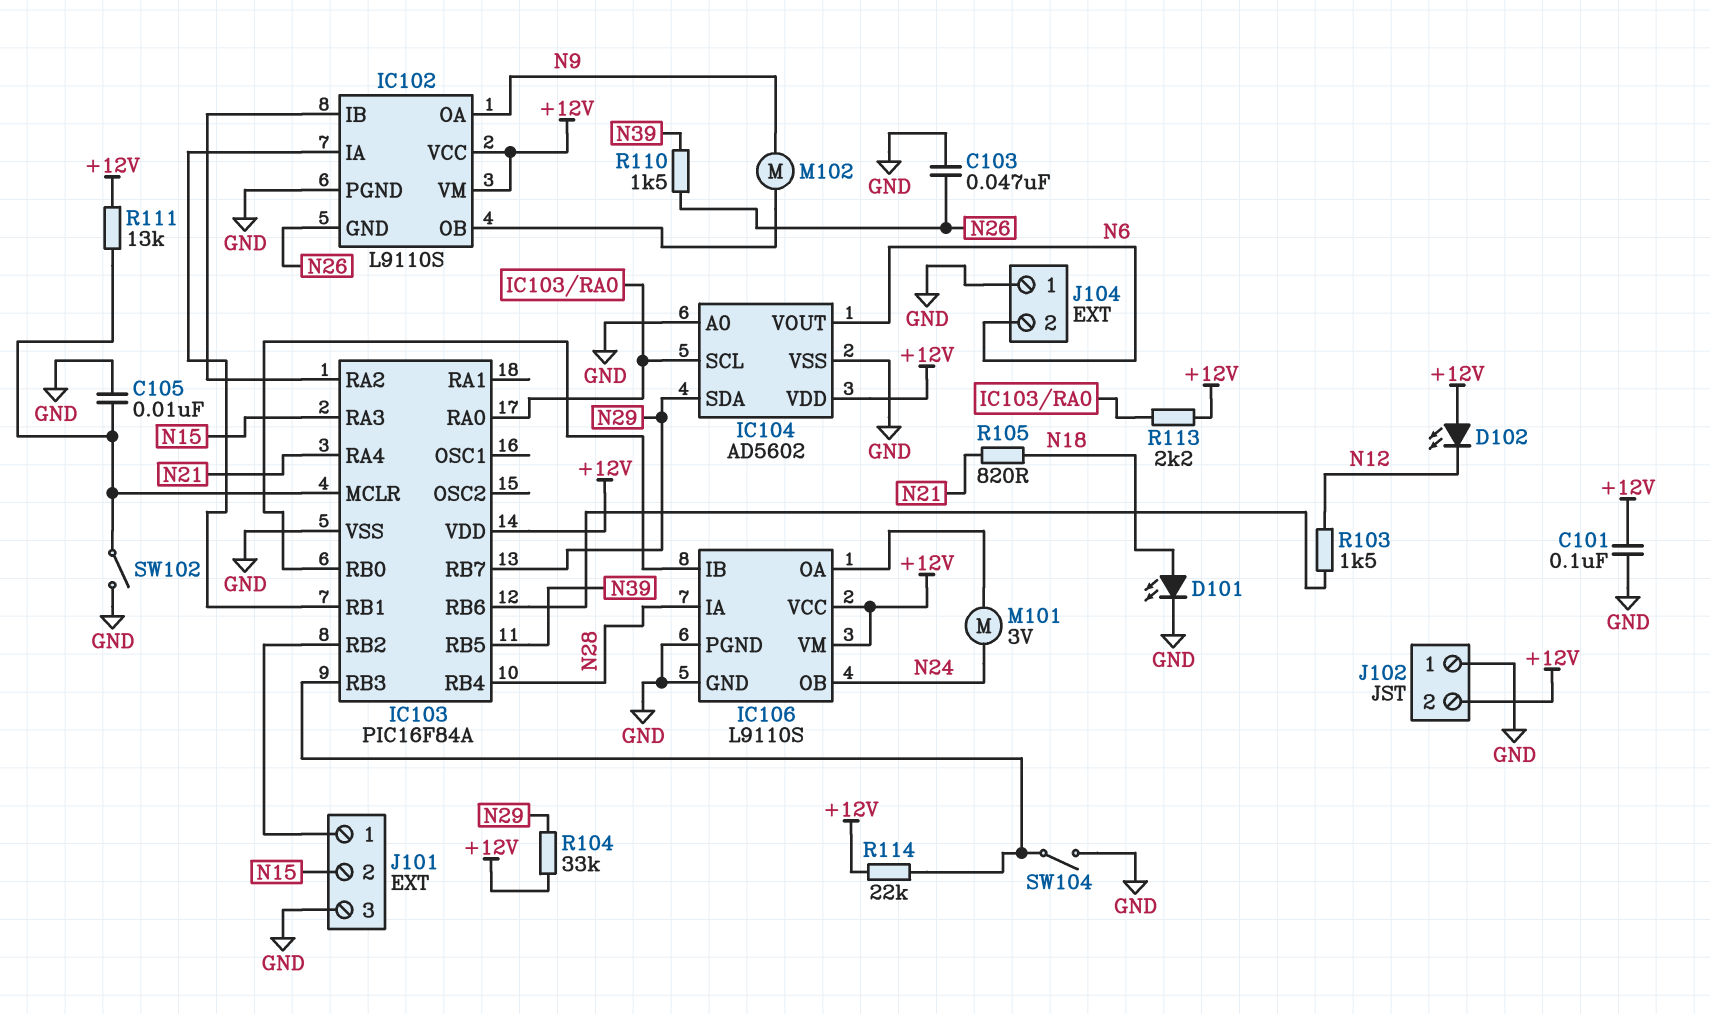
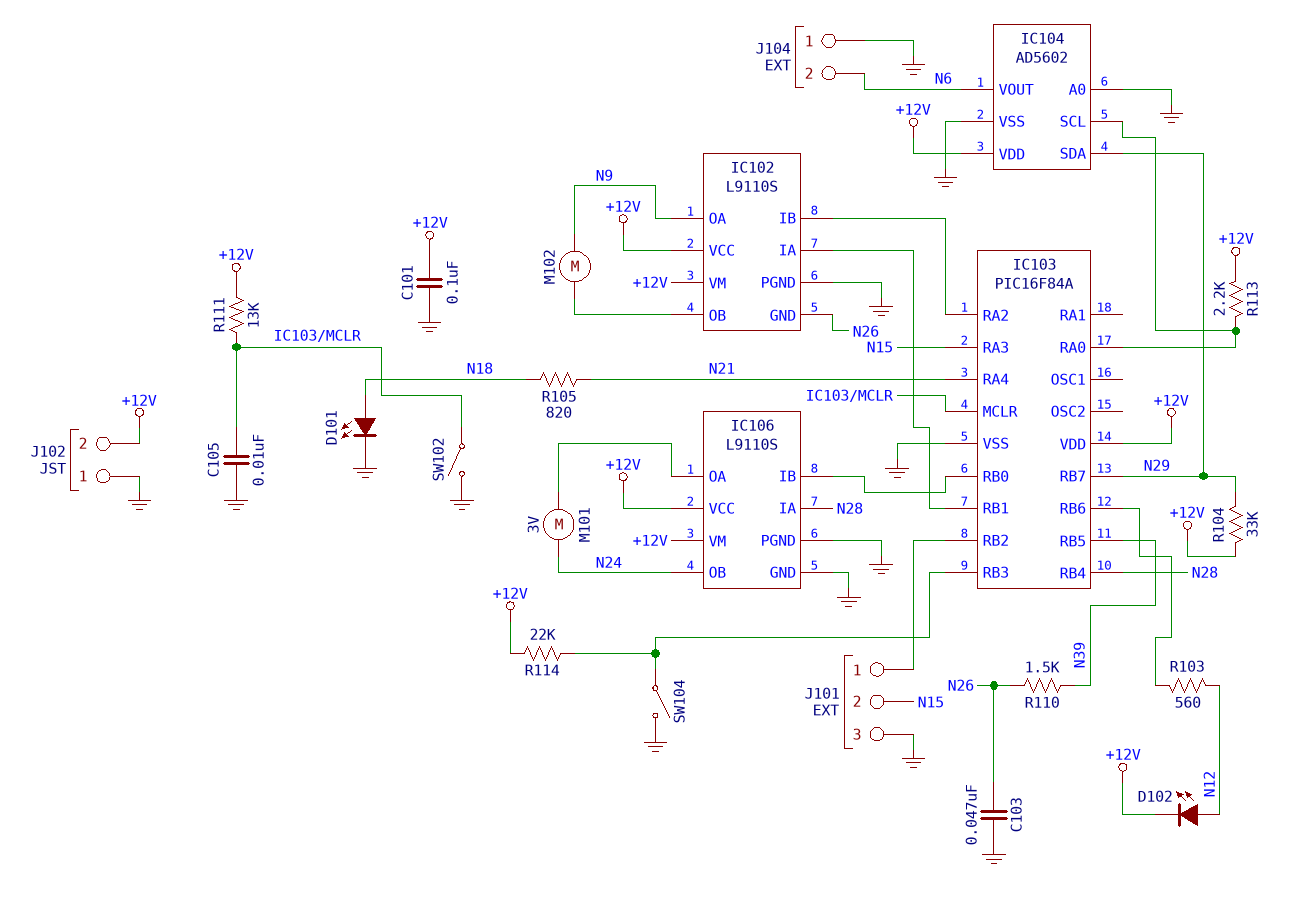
D102: LED (A +12V, K N12) -> LED (A N12, K +12V)
R103: 1.5k (IC103/RB6, N12) -> 560 (IC103/RB6, N12)

